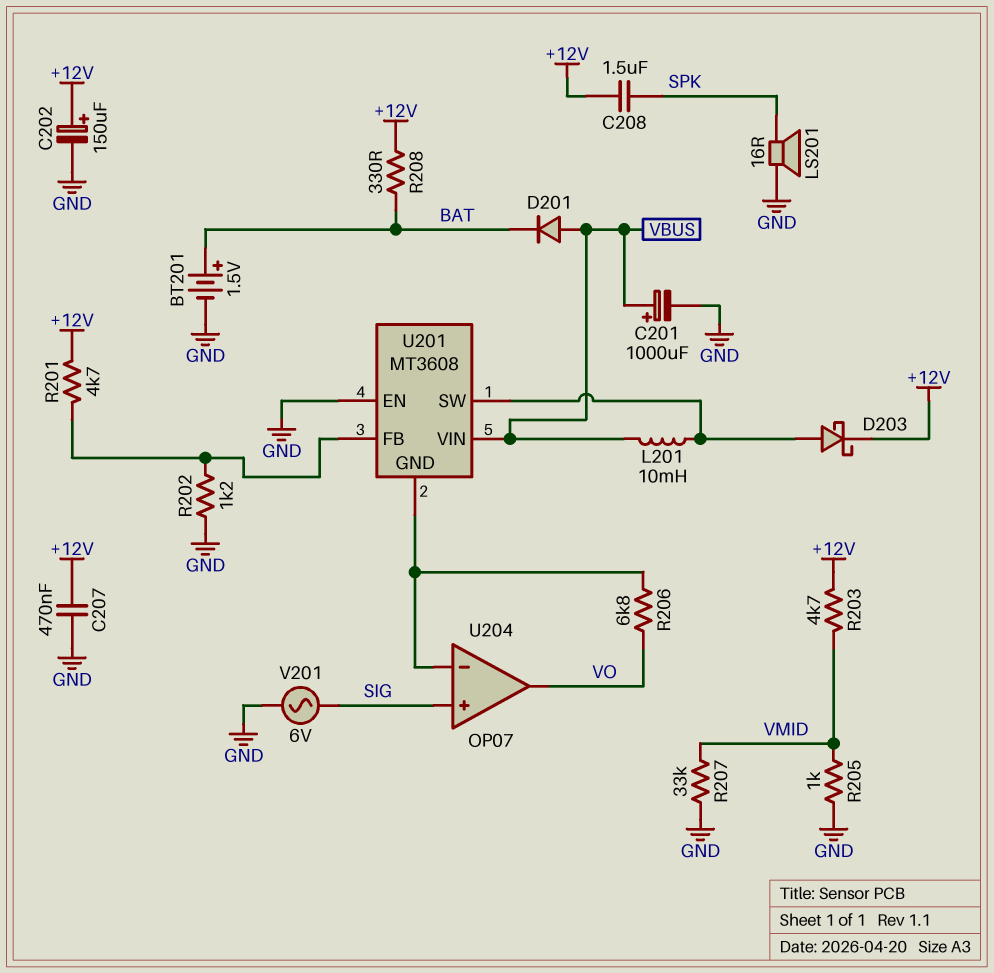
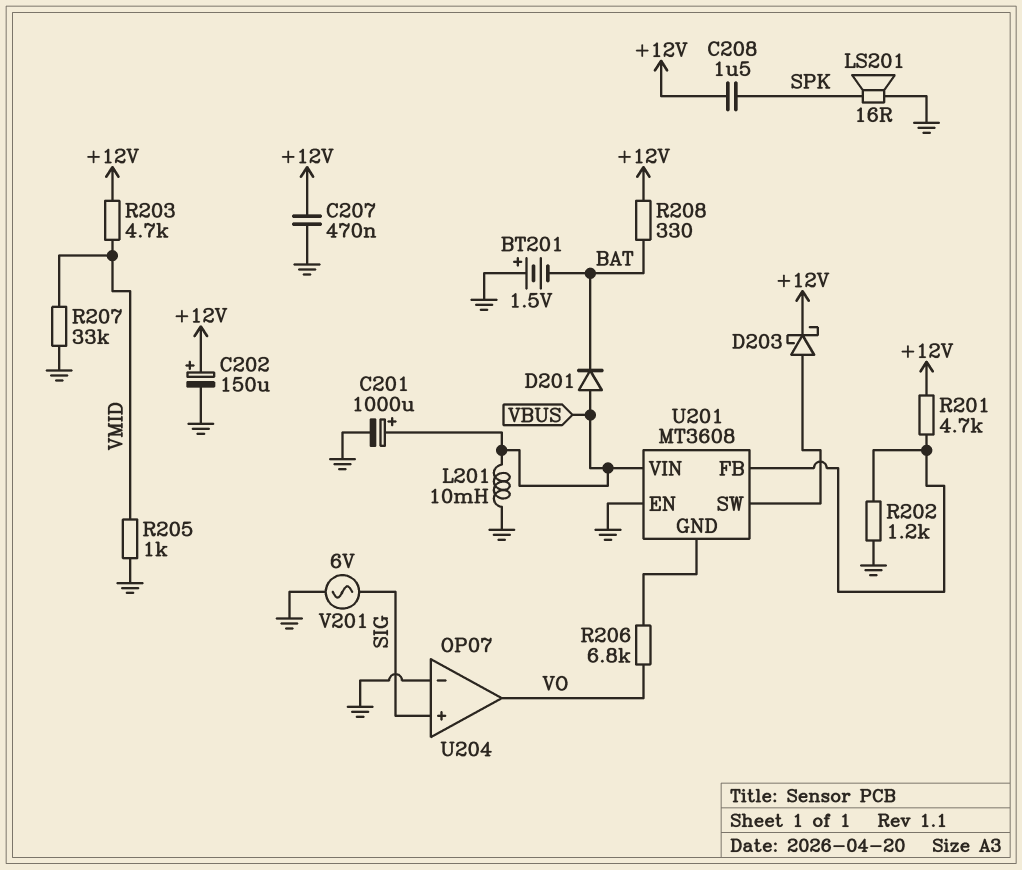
BT201: 1.5V (plus BAT, minus GND) -> 1.5V (plus GND, minus BAT)
L201: 10mH (U201/SW, VBUS) -> 10mH (GND, VBUS)
U204 pin in-: U201/GND -> GND

